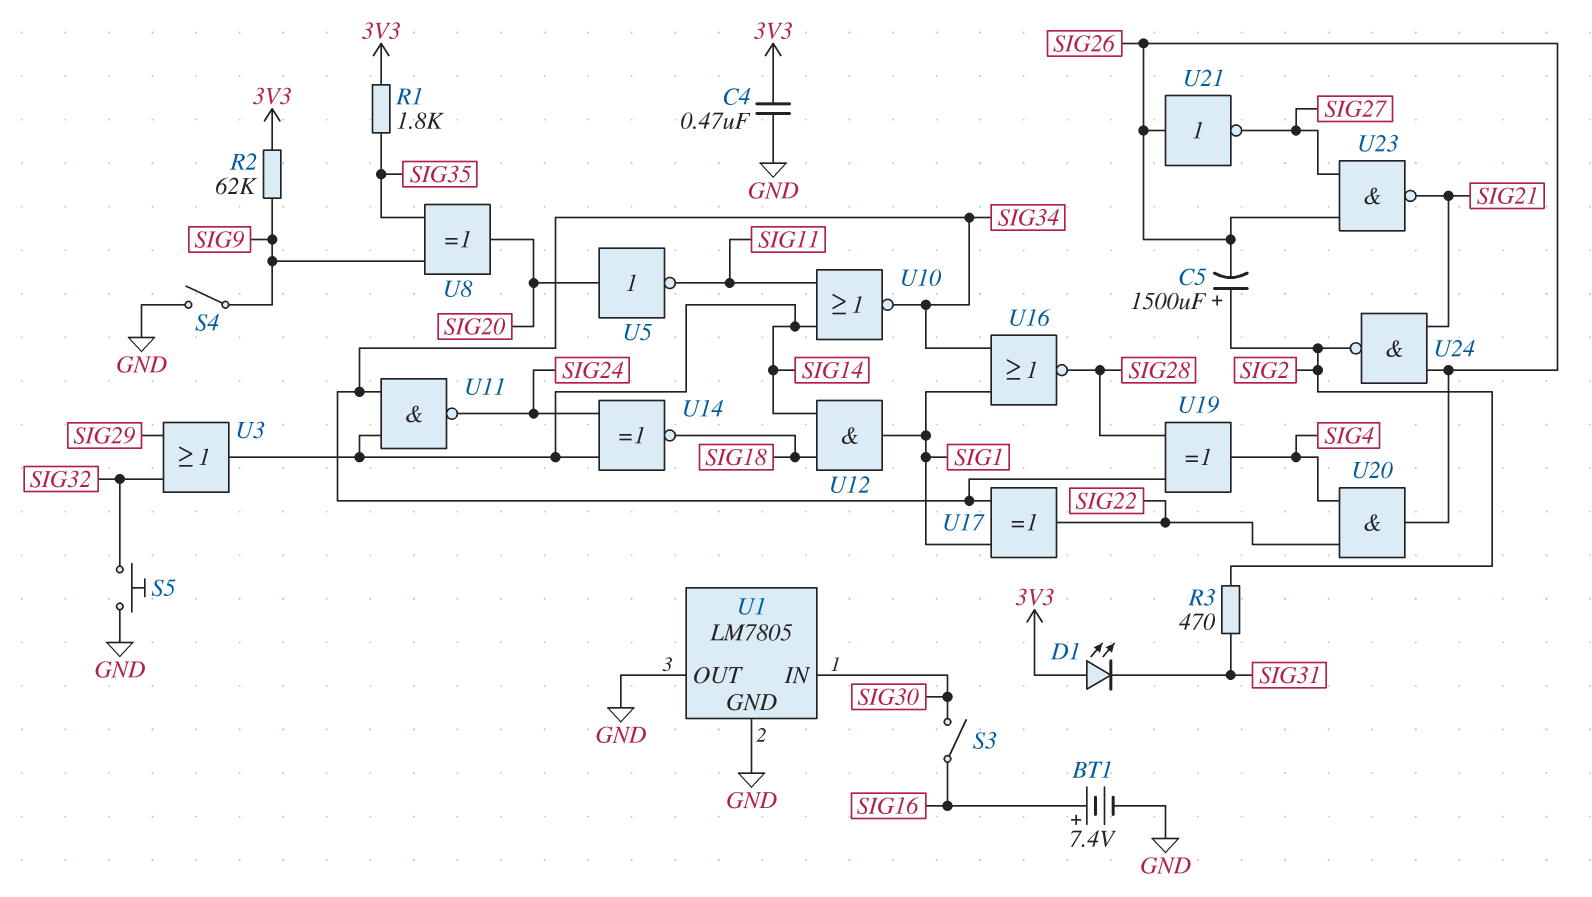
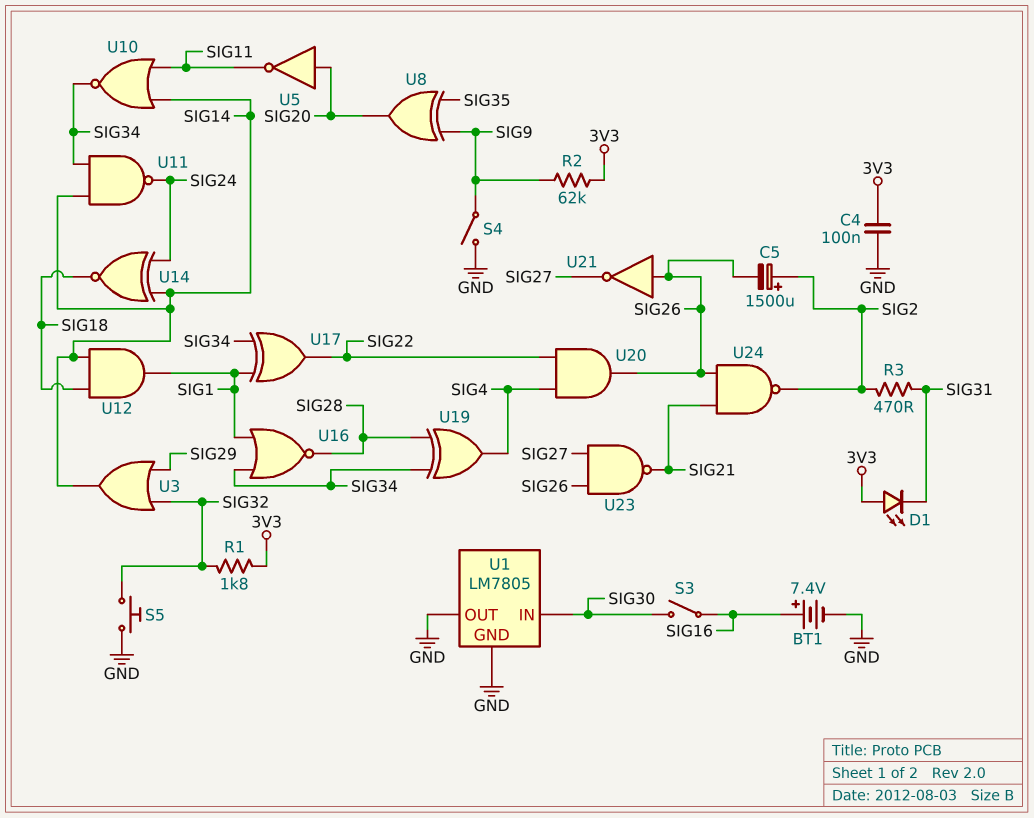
C4: 470nF (3V3, GND) -> 100nF (3V3, GND)
R1: 1.8k (3V3, SIG35) -> 1.8k (3V3, SIG32)

